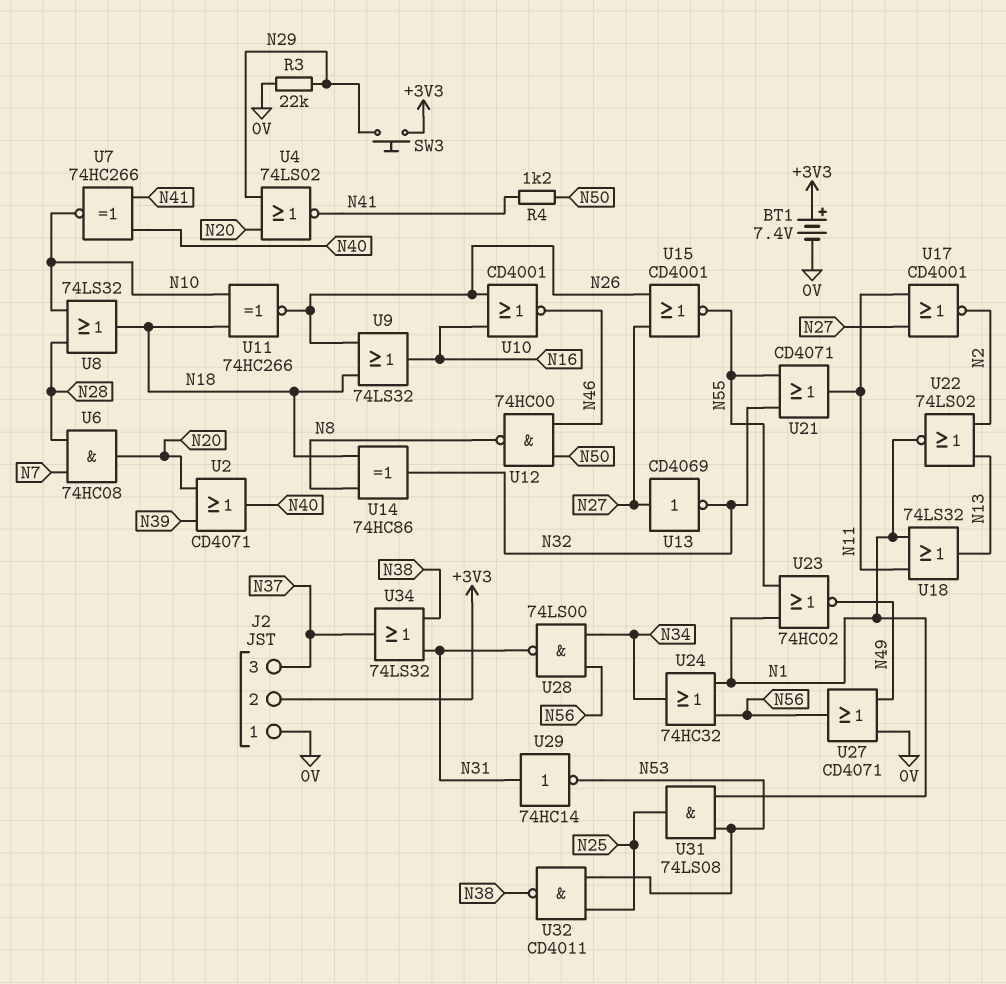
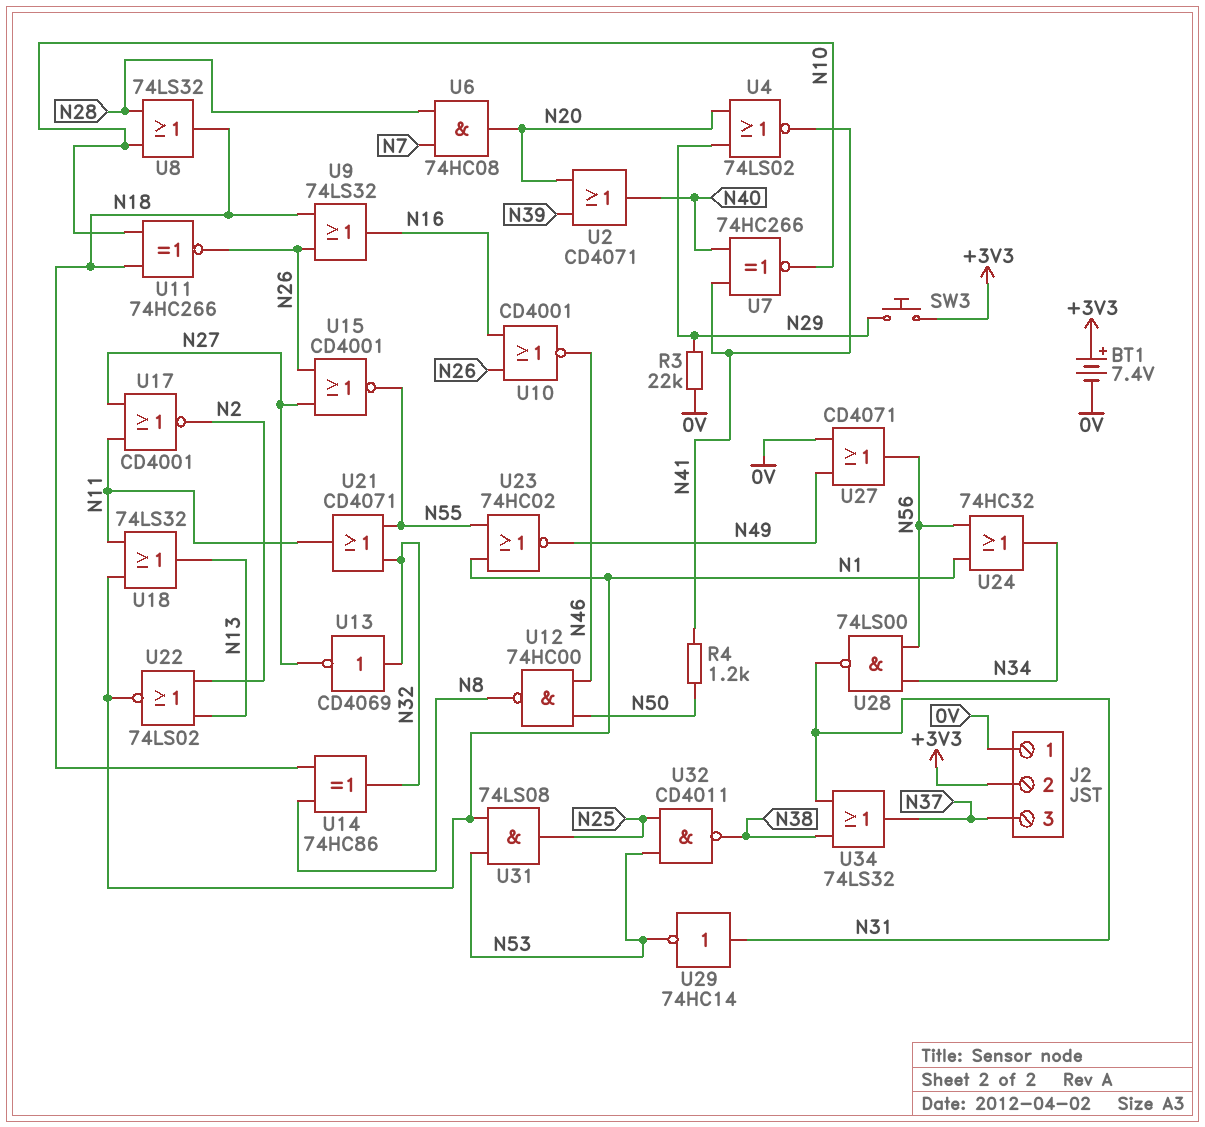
U13: NOT CD4069 (in N27, out N32) -> NOT CD4069 (in N32, out N27)

